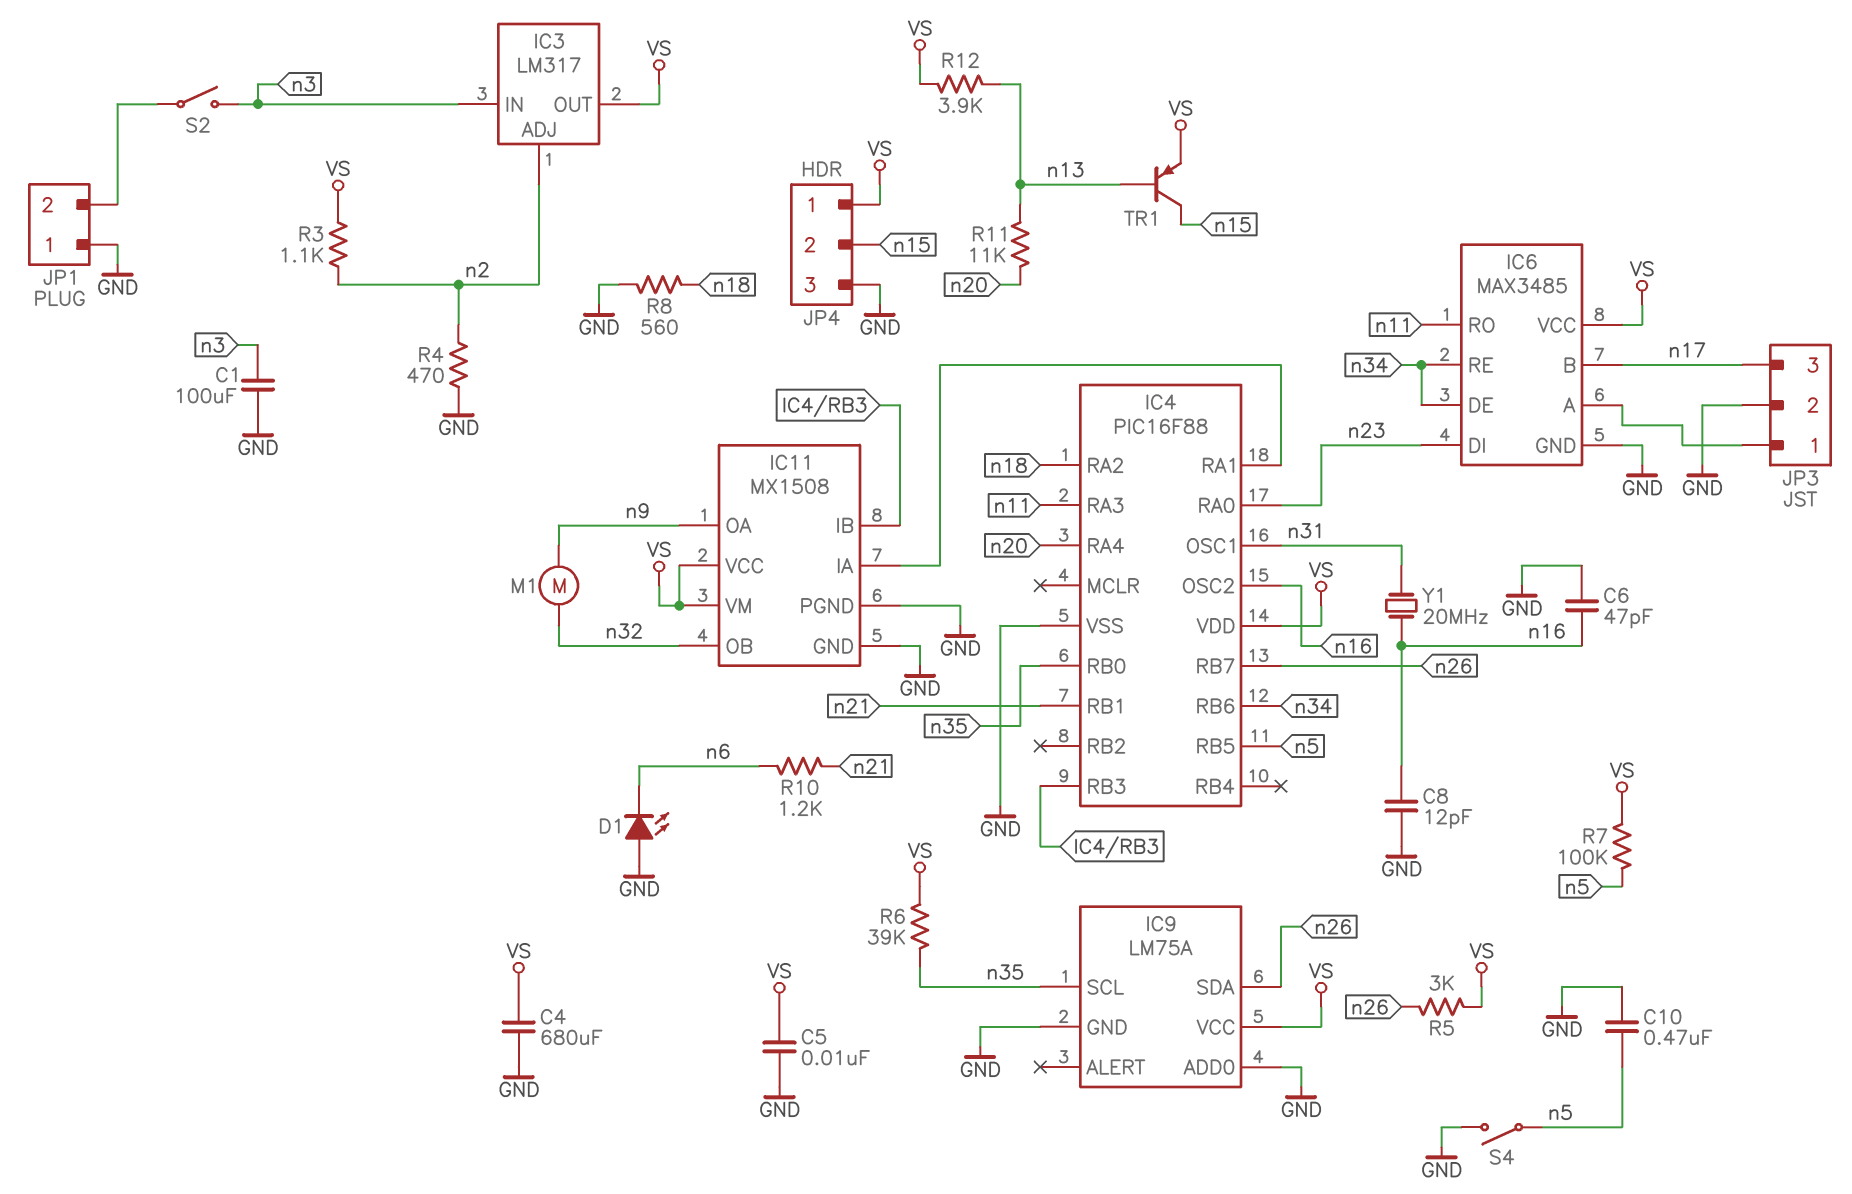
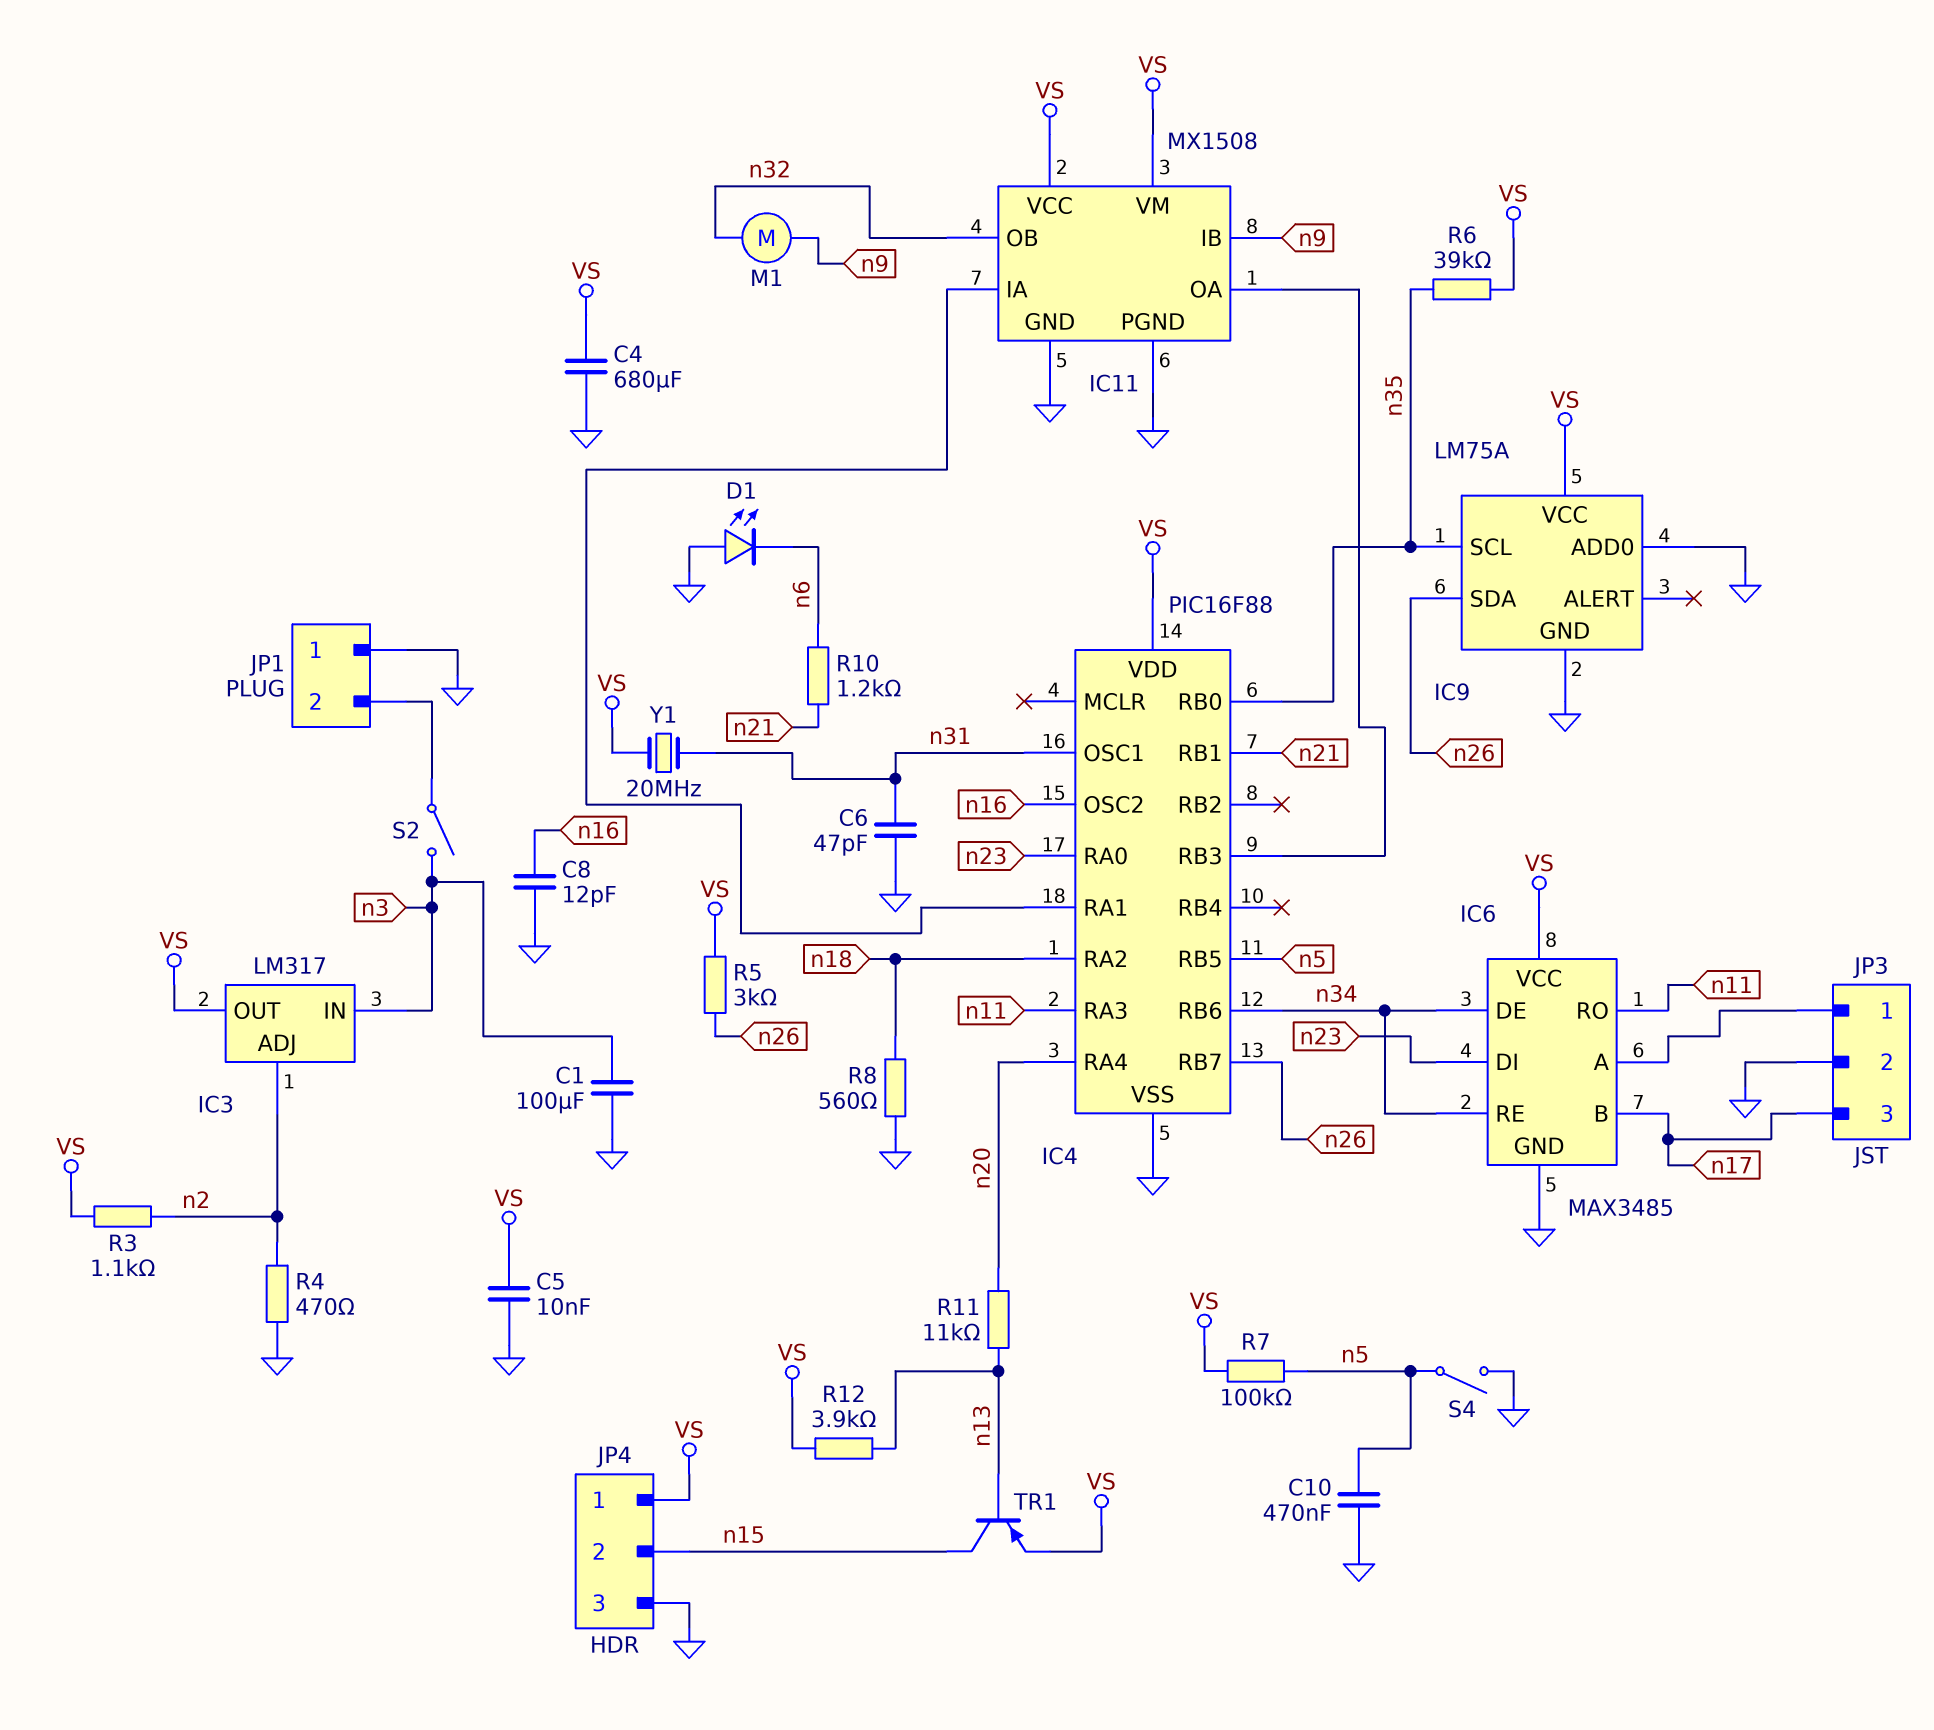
C6: 47pF (GND, n16) -> 47pF (GND, n31)
IC11 pin IB: IC4/RB3 -> n9
IC11 pin OA: n9 -> IC4/RB3
Y1: 20MHz (n16, n31) -> 20MHz (VS, n31)

